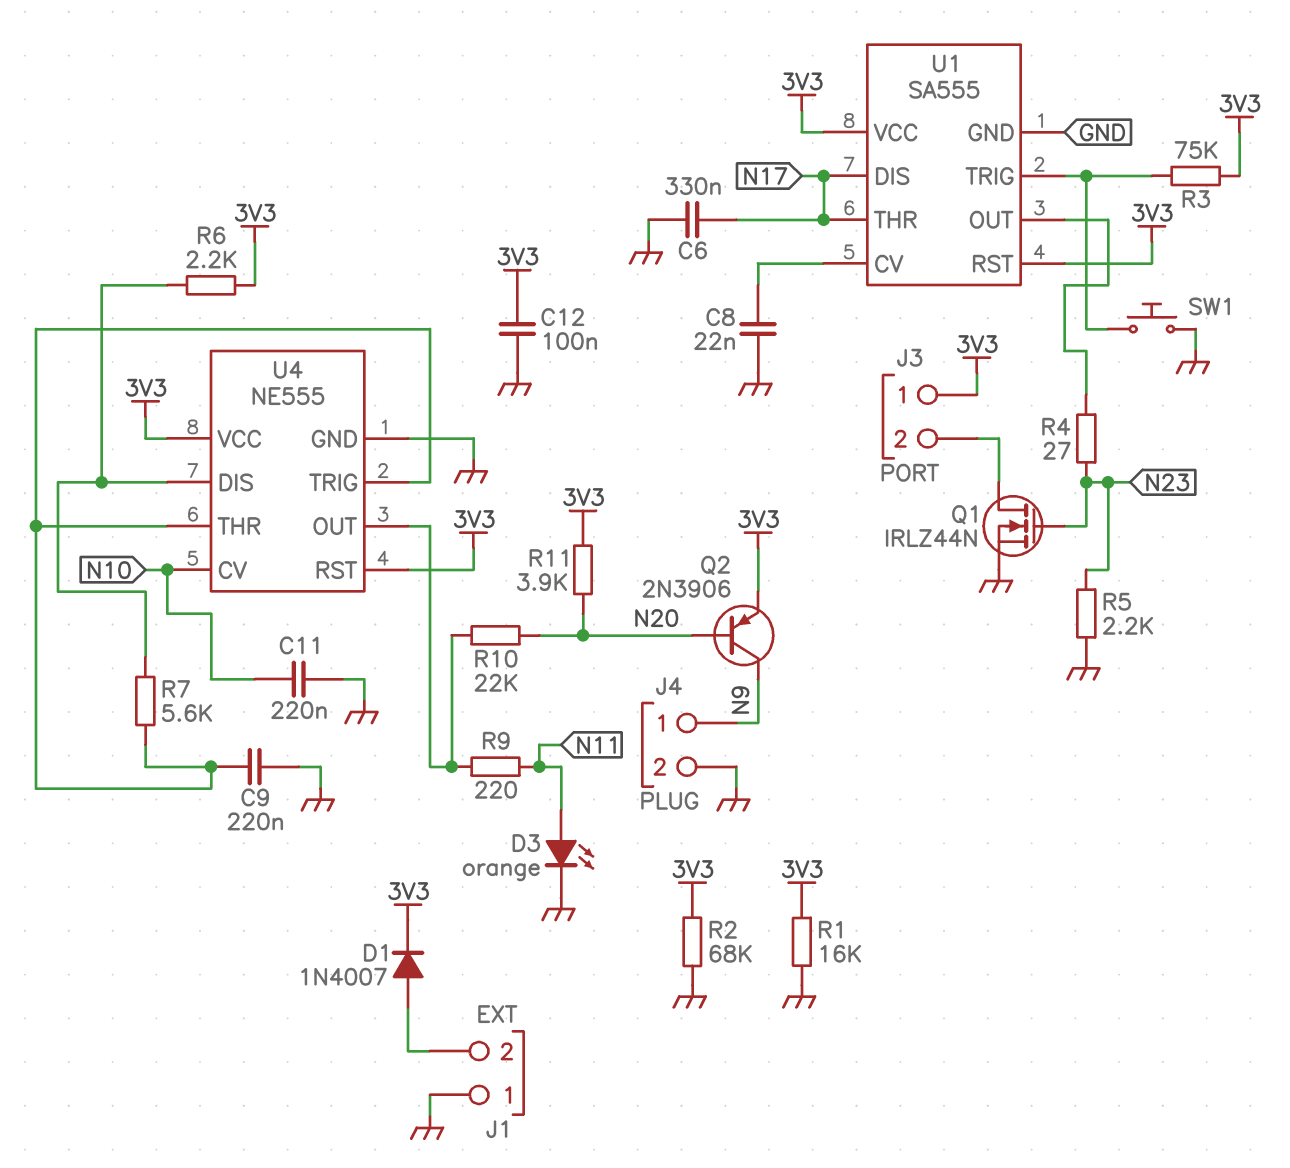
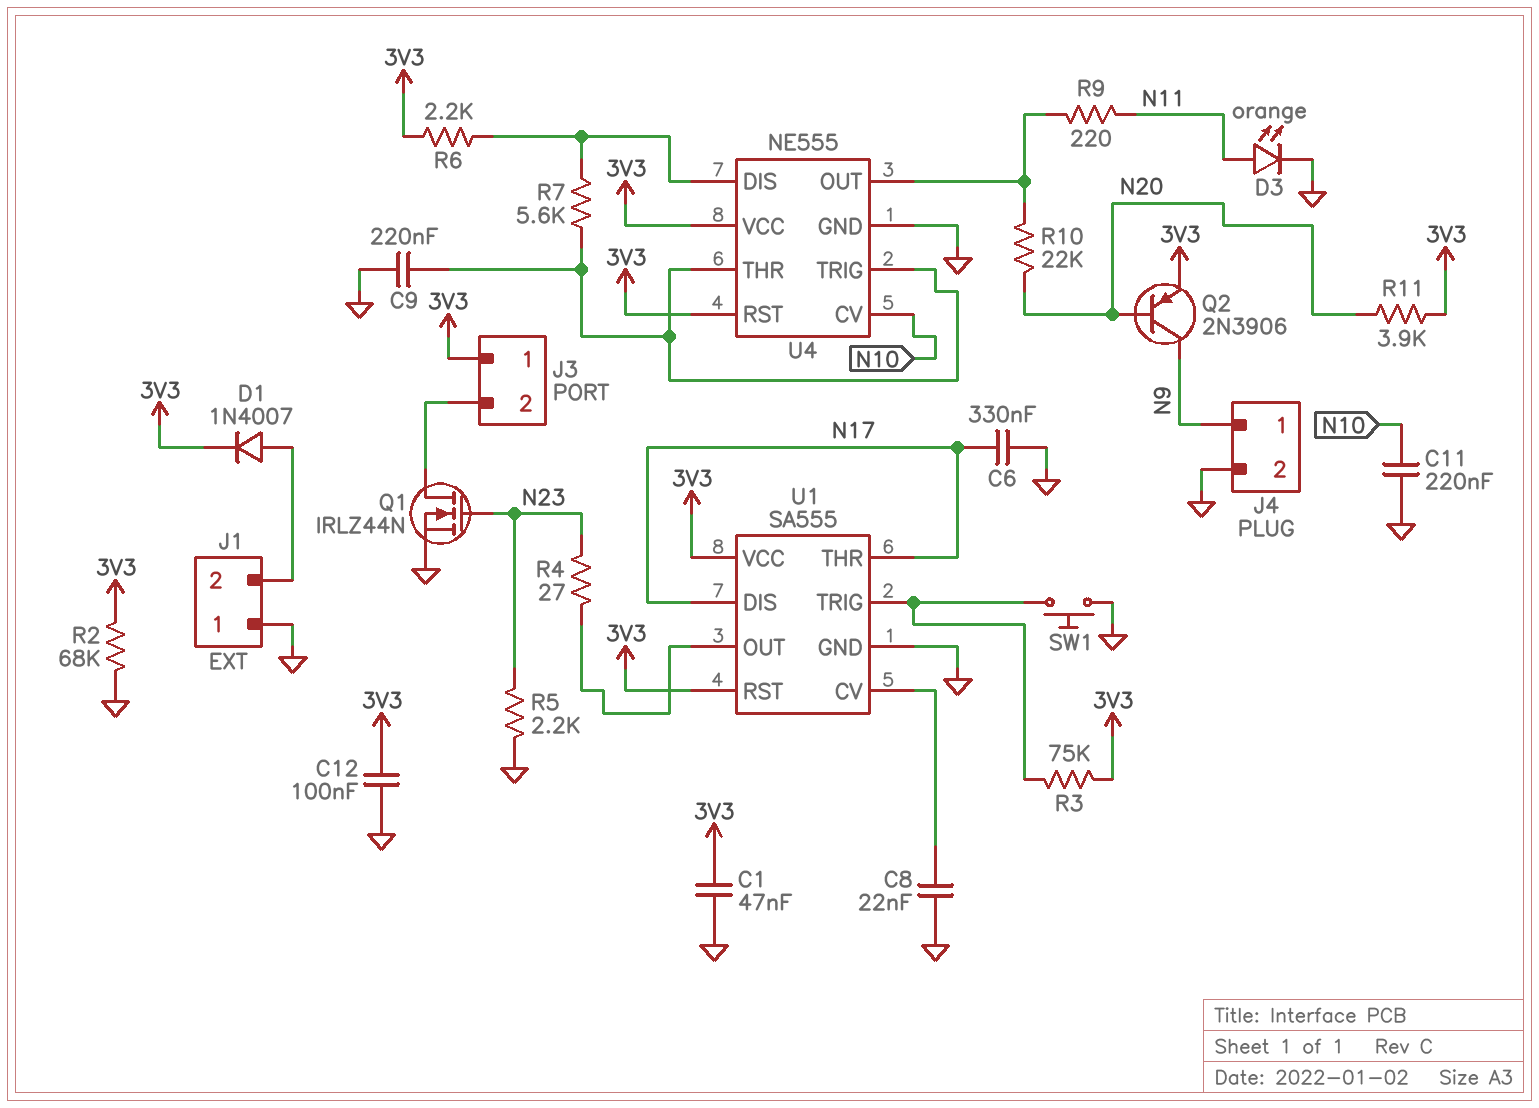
C1: none -> 47nF (3V3, GND)
R1: 16k (3V3, GND) -> none

